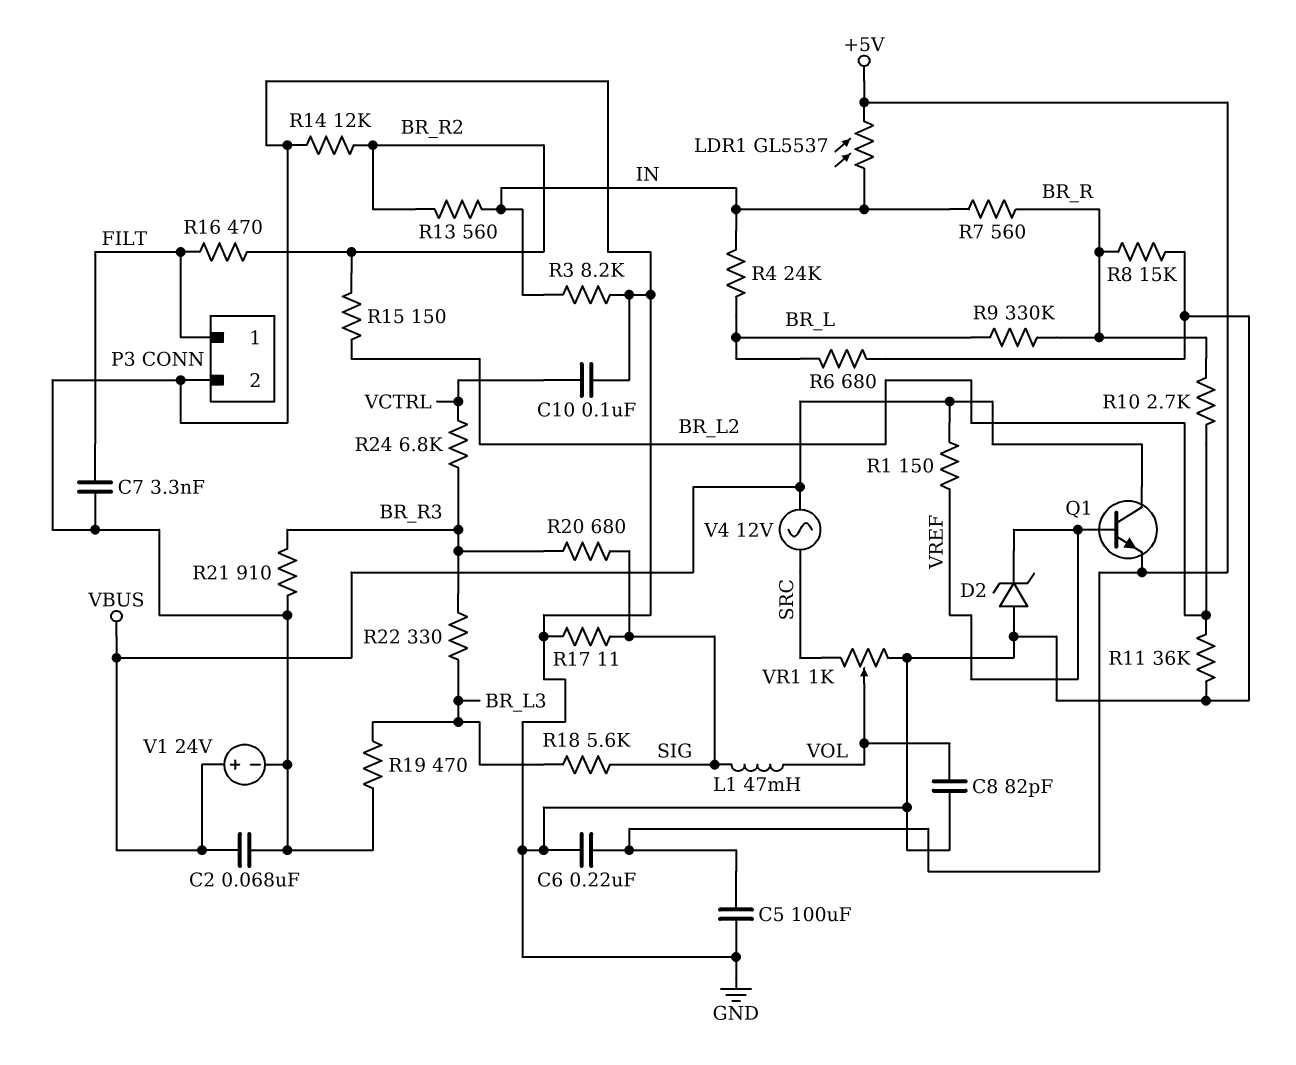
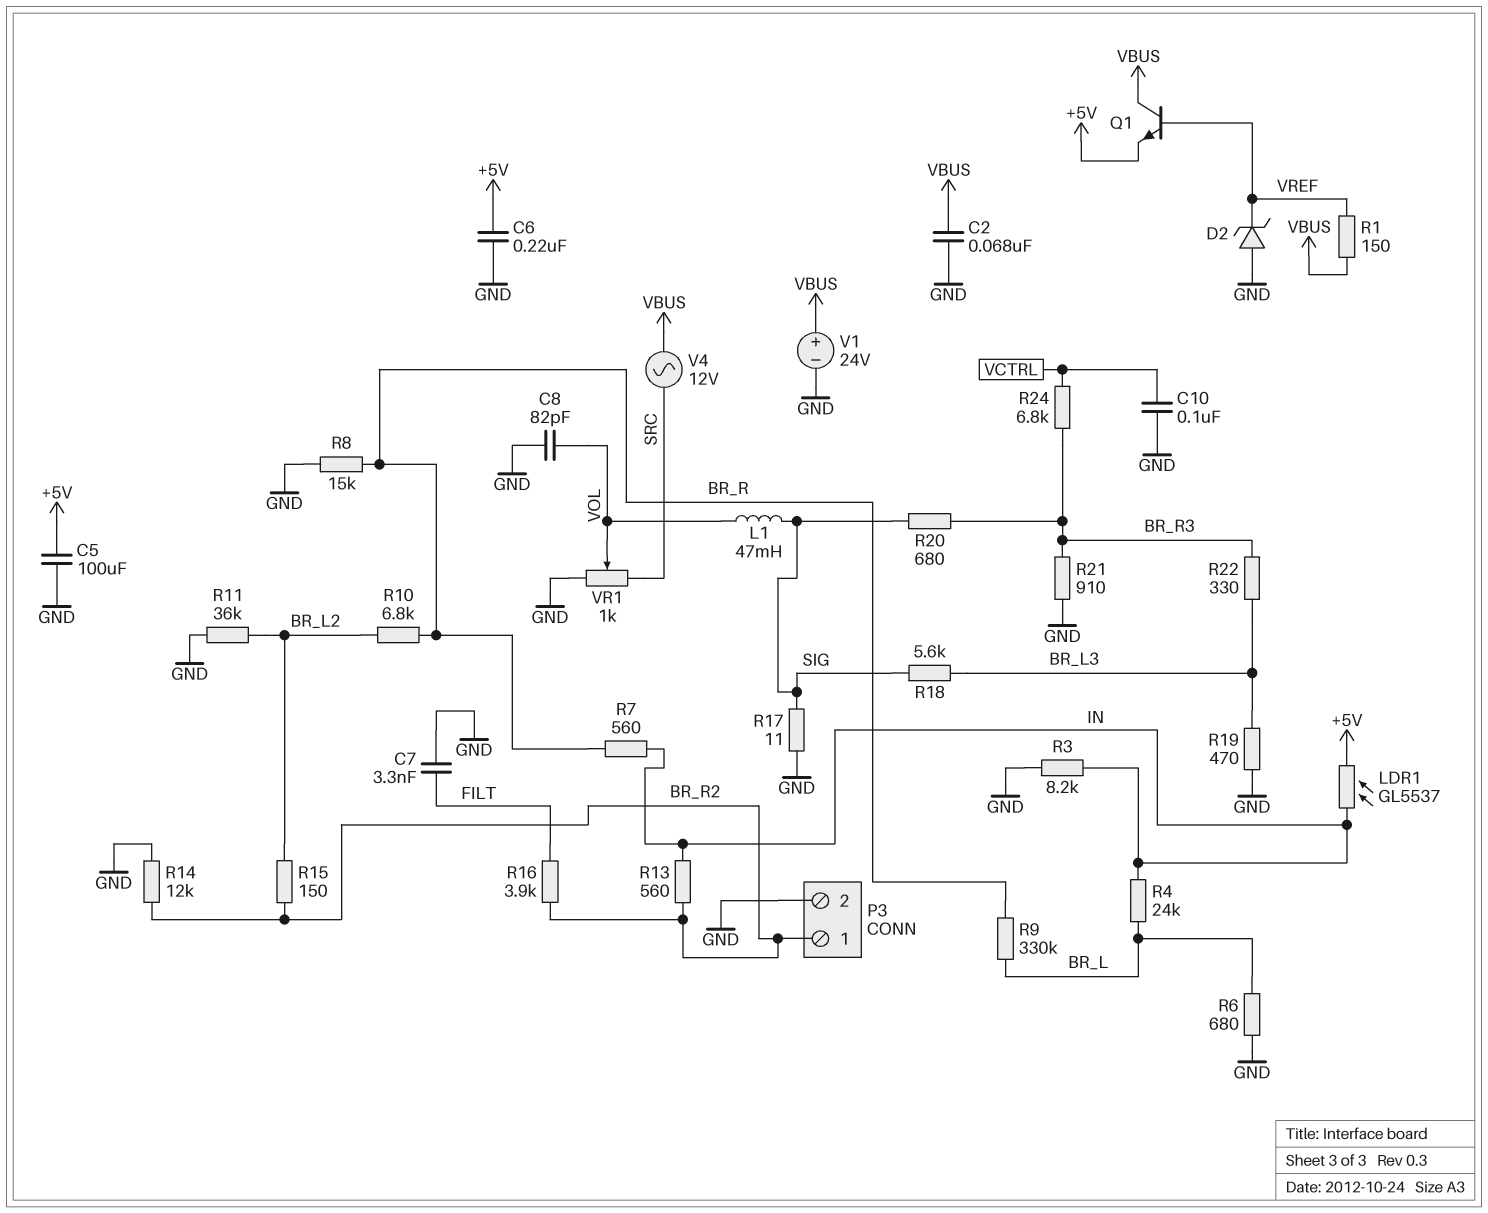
P3 pin 1: FILT -> BR_R2
R10: 2.7k (BR_L2, BR_R) -> 6.8k (BR_L2, BR_R)
R16: 470 (BR_R2, FILT) -> 3.9k (BR_R2, FILT)

